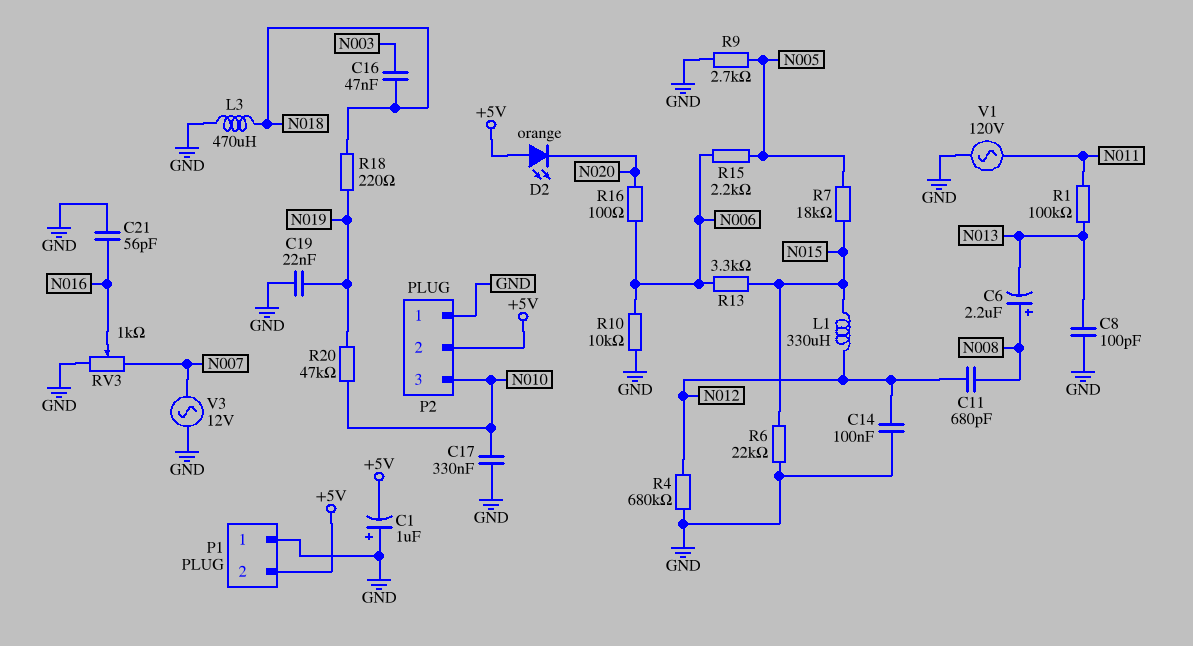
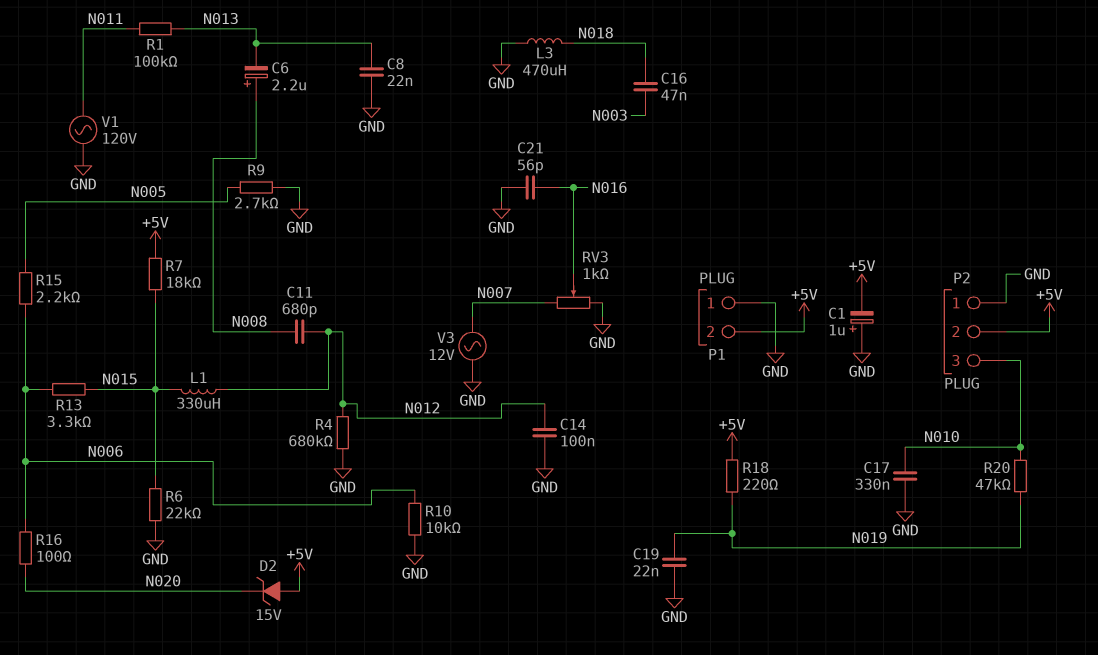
C8: 100pF (GND, N013) -> 22nF (GND, N013)
D2: LED orange (A +5V, K N020) -> zener 15V (A +5V, K N020)
R7: 18k (N005, N015) -> 18k (+5V, N015)
R18: 220 (N018, N019) -> 220 (+5V, N019)

